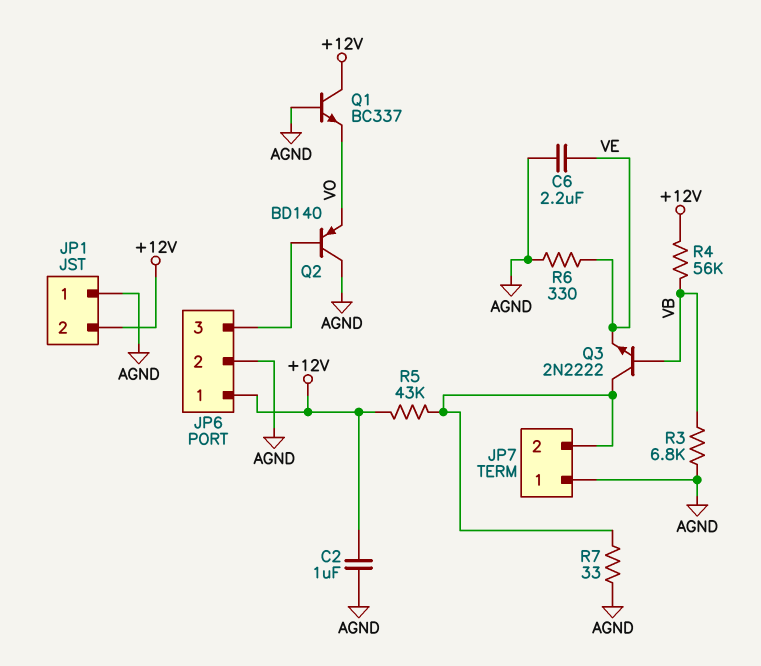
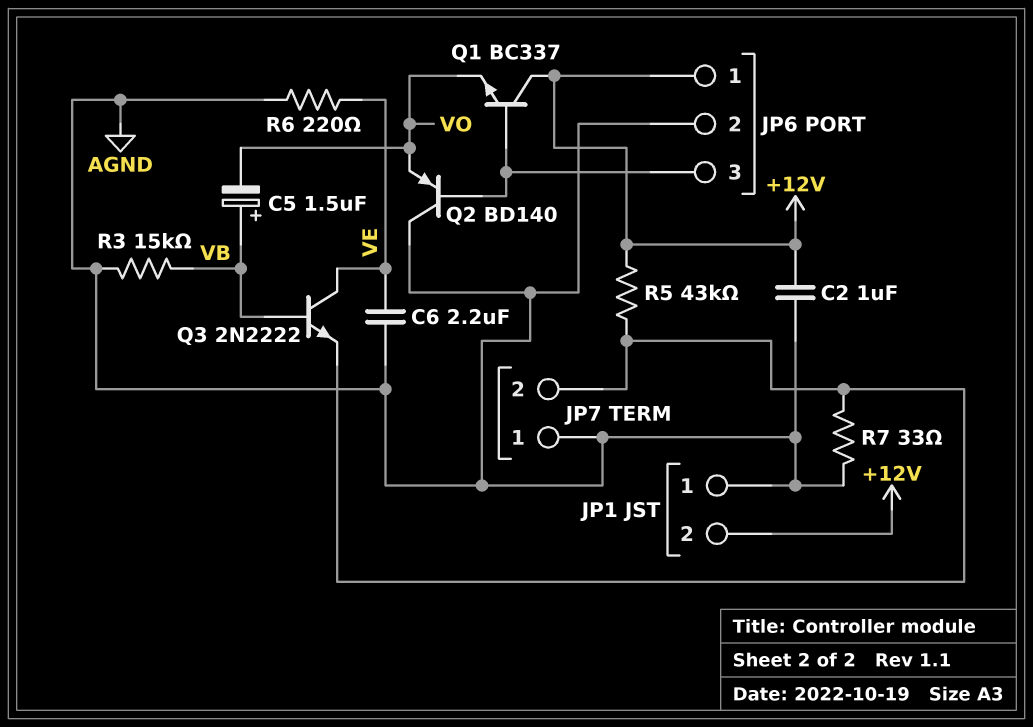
C5: none -> 1.5uF (plus VB, minus VO)
Q1: NPN BC337 (B AGND, C +12V, E VO) -> NPN BC337 (B JP6/3, C +12V, E VO)
Q3: NPN 2N2222 (B VB, C JP7/2, E VE) -> NPN 2N2222 (B VB, C VE, E JP7/2)
R3: 6.8k (AGND, VB) -> 15k (AGND, VB)
R4: 56k (+12V, VB) -> none
R6: 330 (AGND, VE) -> 220 (AGND, VE)

